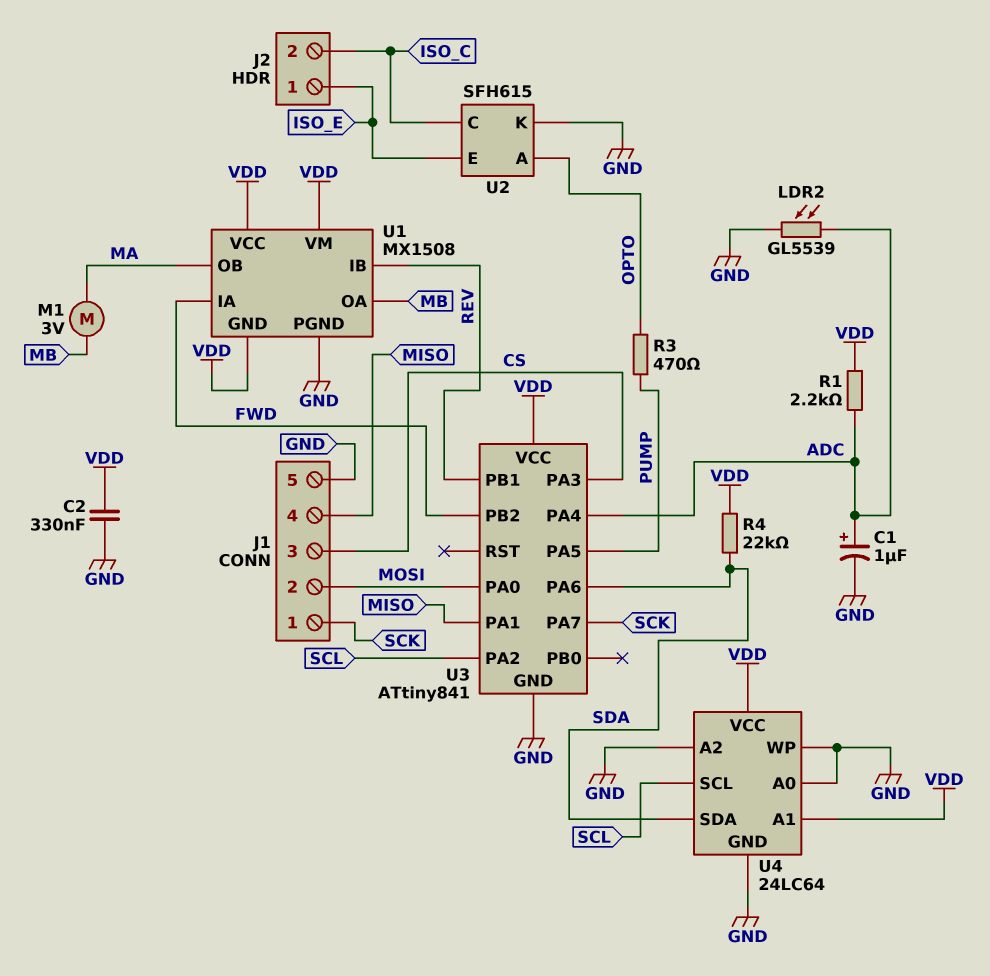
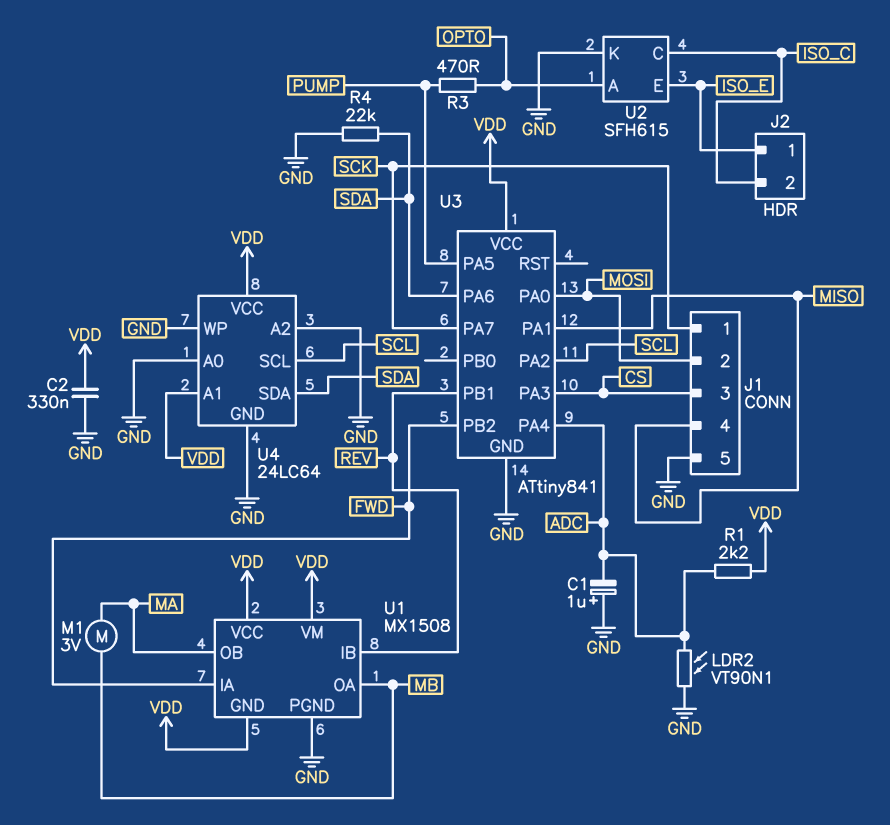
C1: 1uF (plus ADC, minus GND) -> 1uF (plus GND, minus ADC)
LDR2: GL5539 (ADC, GND) -> VT90N1 (ADC, GND)
R4: 22k (SDA, VDD) -> 22k (GND, SDA)

